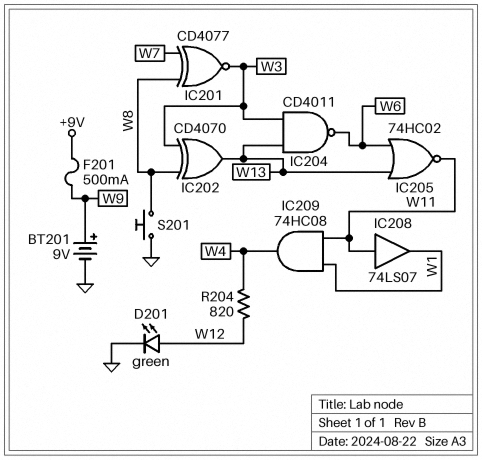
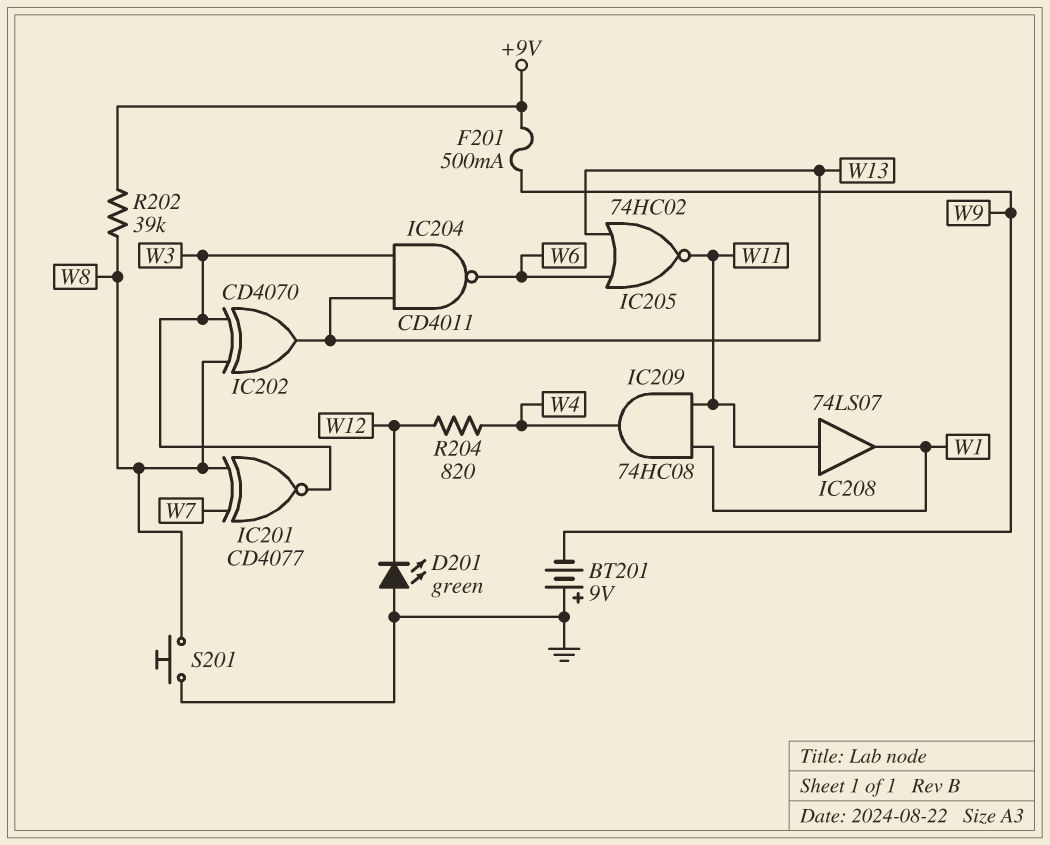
BT201: 9V (plus W9, minus GND) -> 9V (plus GND, minus W9)
D201: LED green (A W12, K GND) -> LED green (A GND, K W12)
R202: none -> 39k (+9V, W8)

